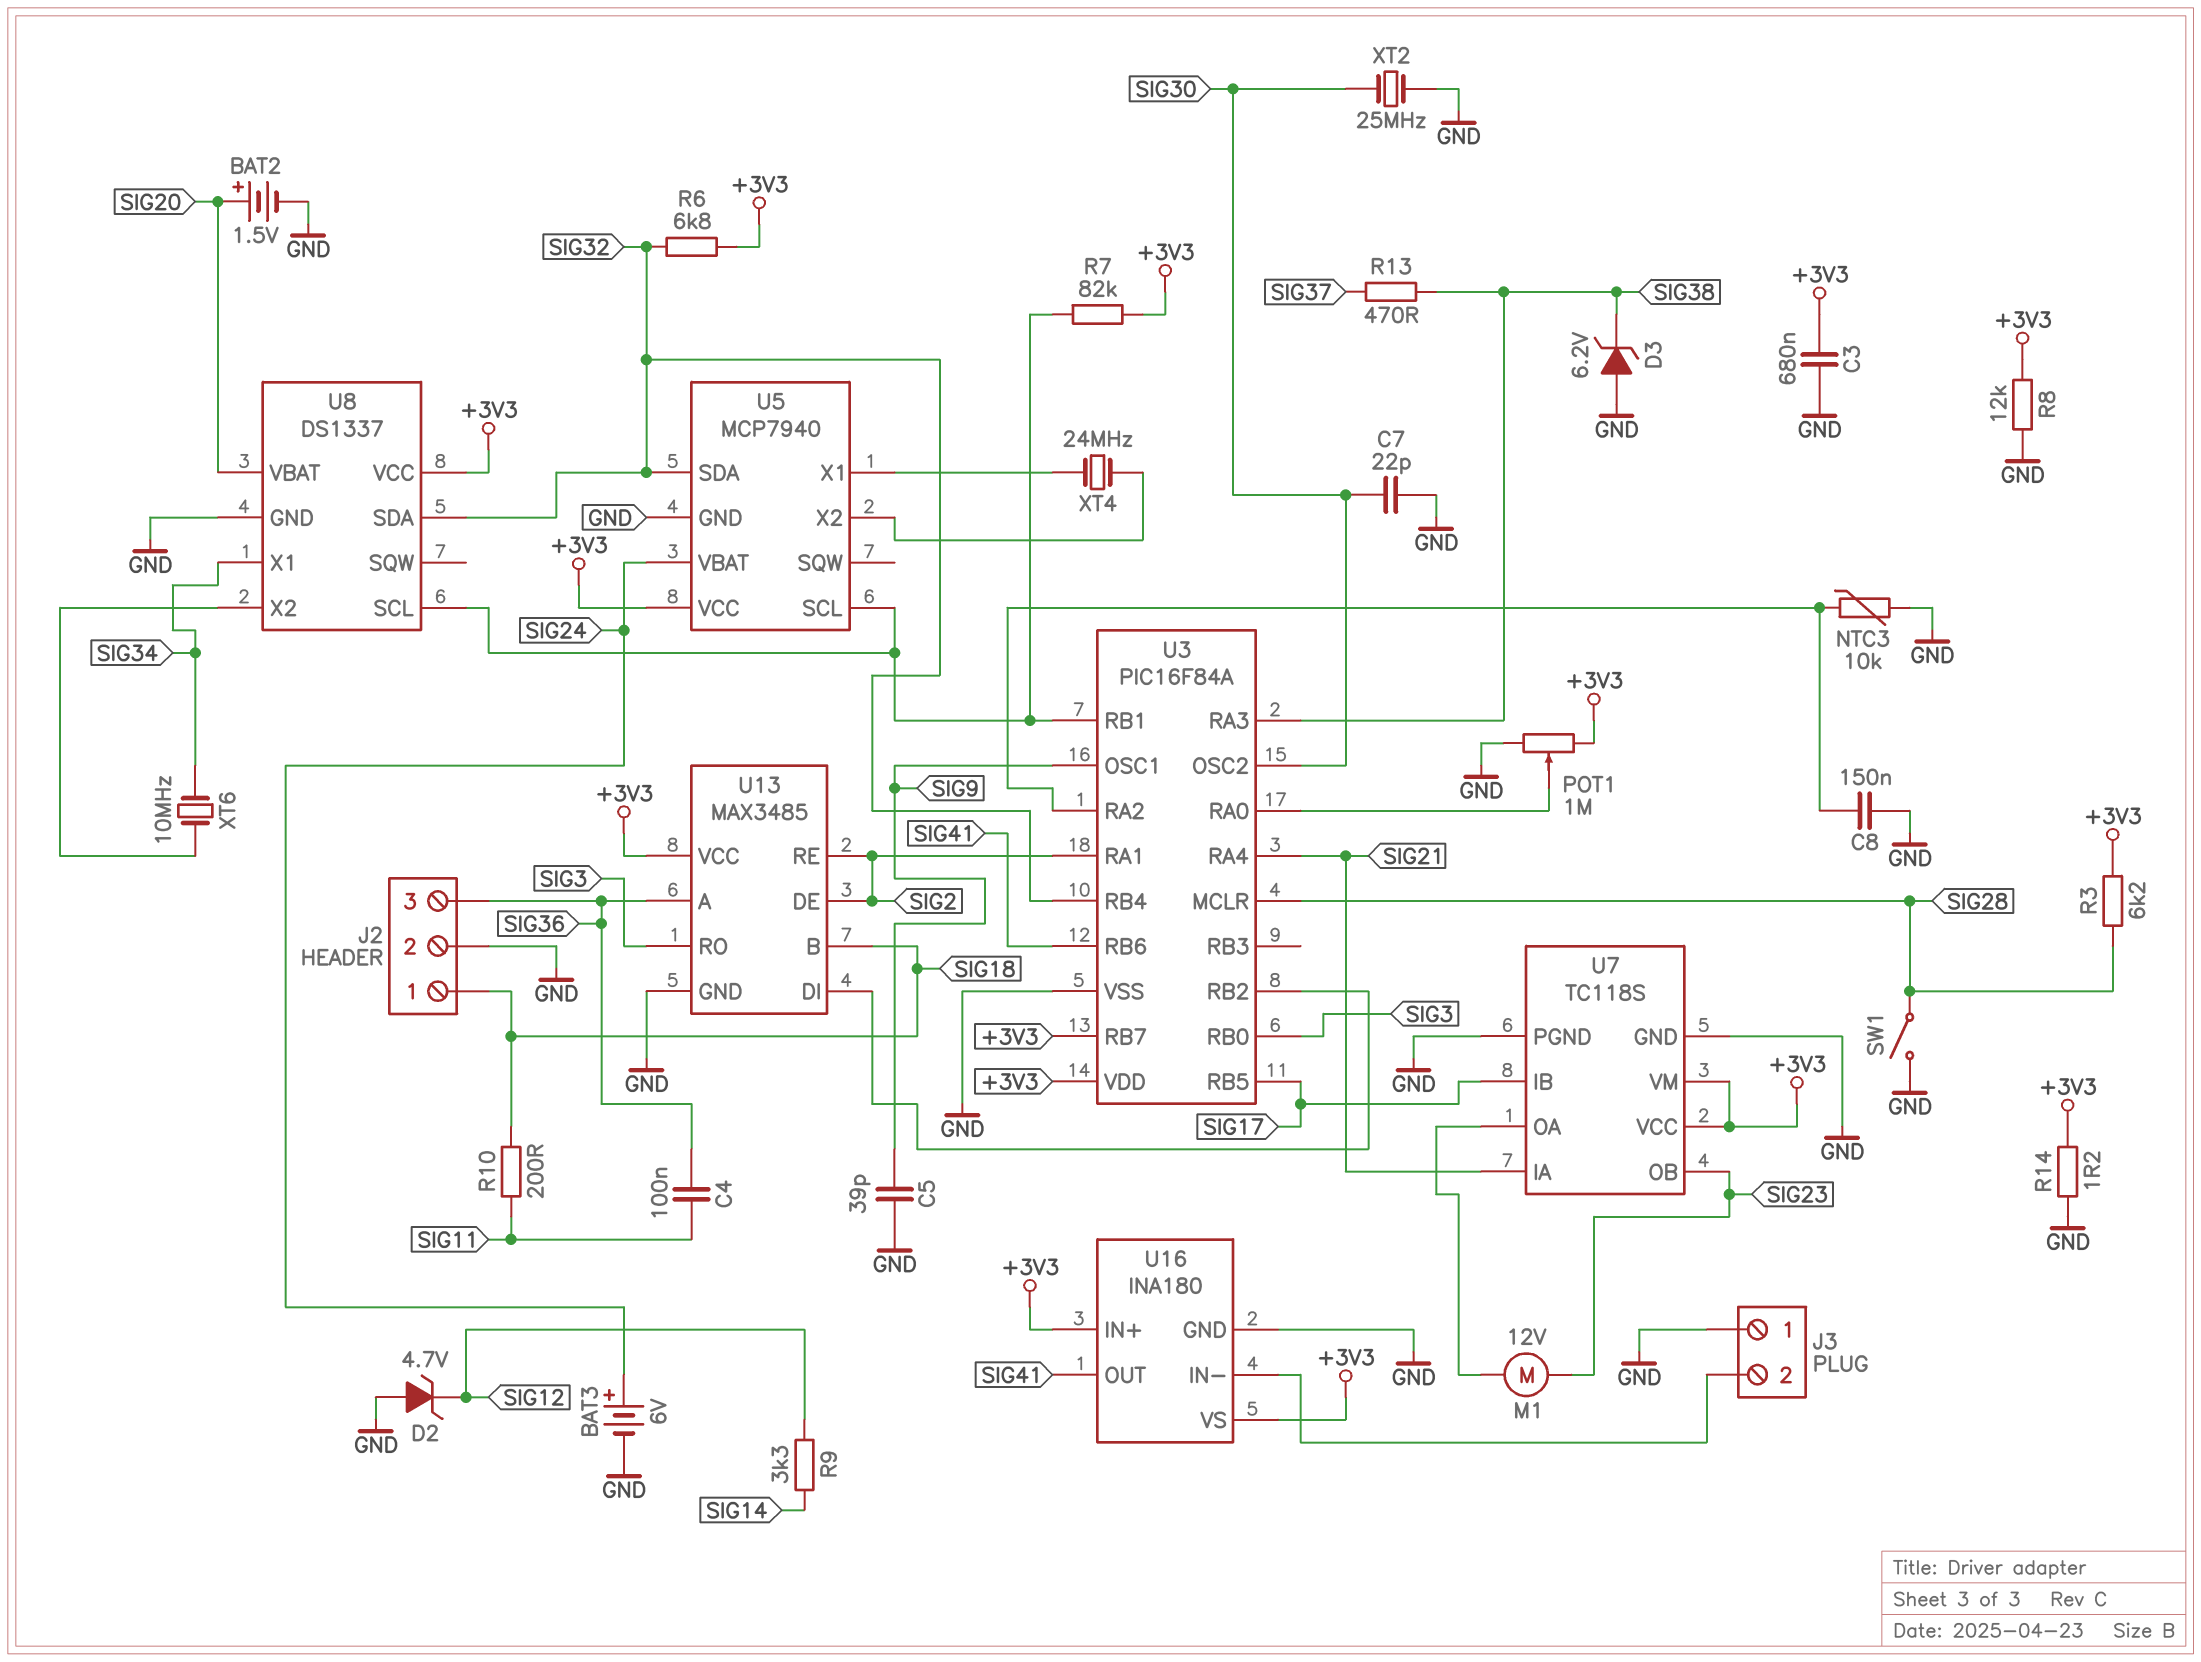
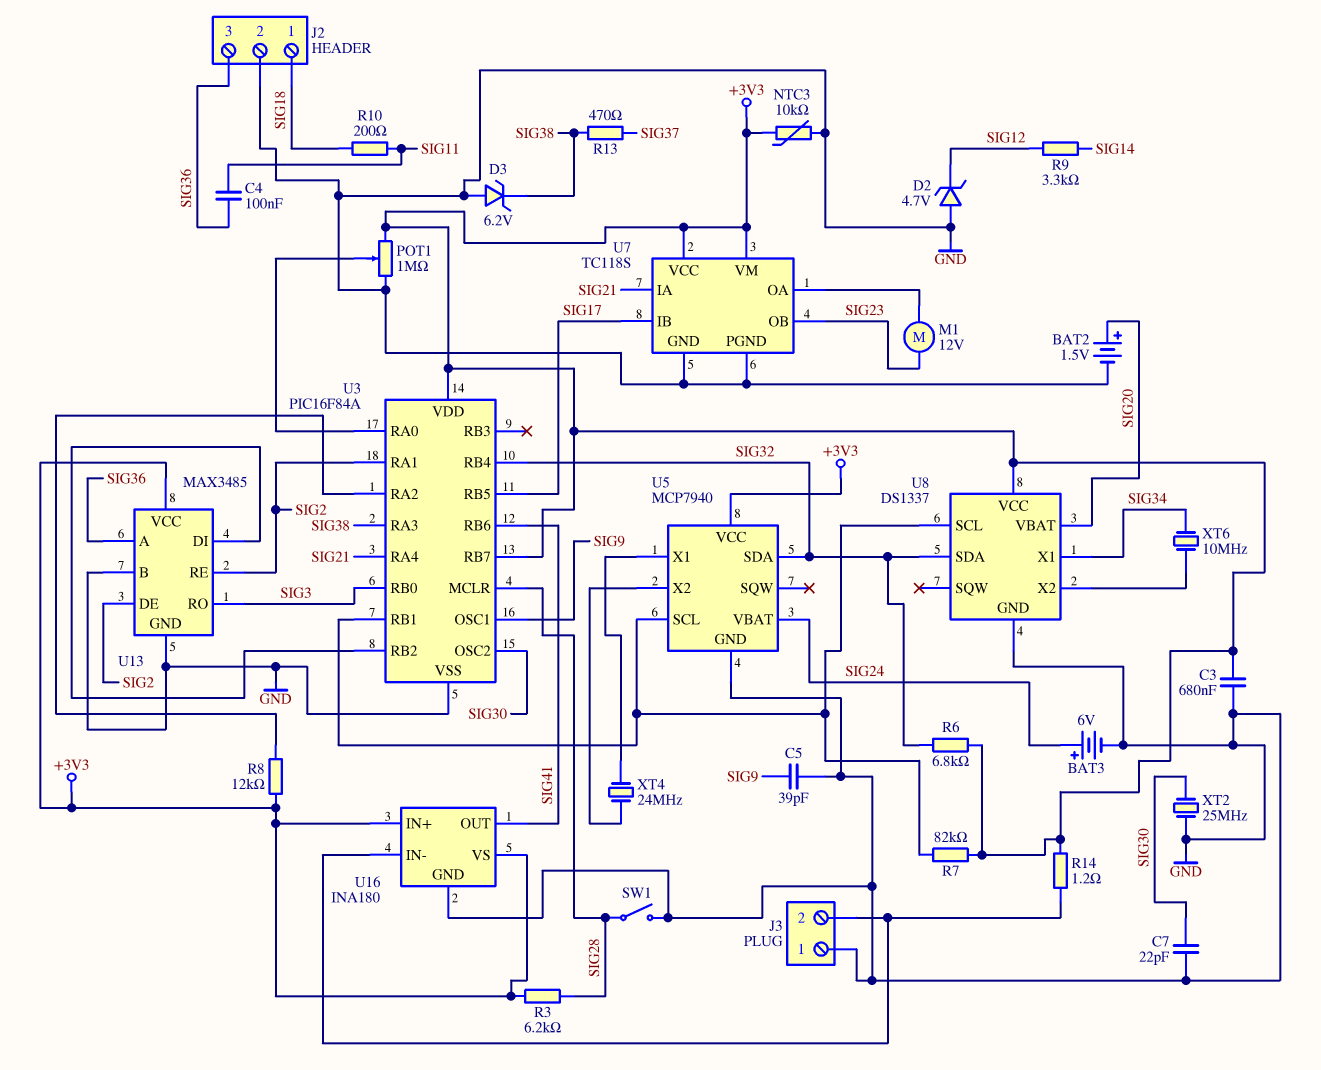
C8: 150nF (GND, U3/RA2) -> none
NTC3: 10k (GND, U3/RA2) -> 10k (+3V3, GND)
R8: 12k (+3V3, GND) -> 12k (+3V3, U3/RA2)
R14: 1.2 (+3V3, GND) -> 1.2 (+3V3, J3/2)
U13 pin B: SIG18 -> GND

